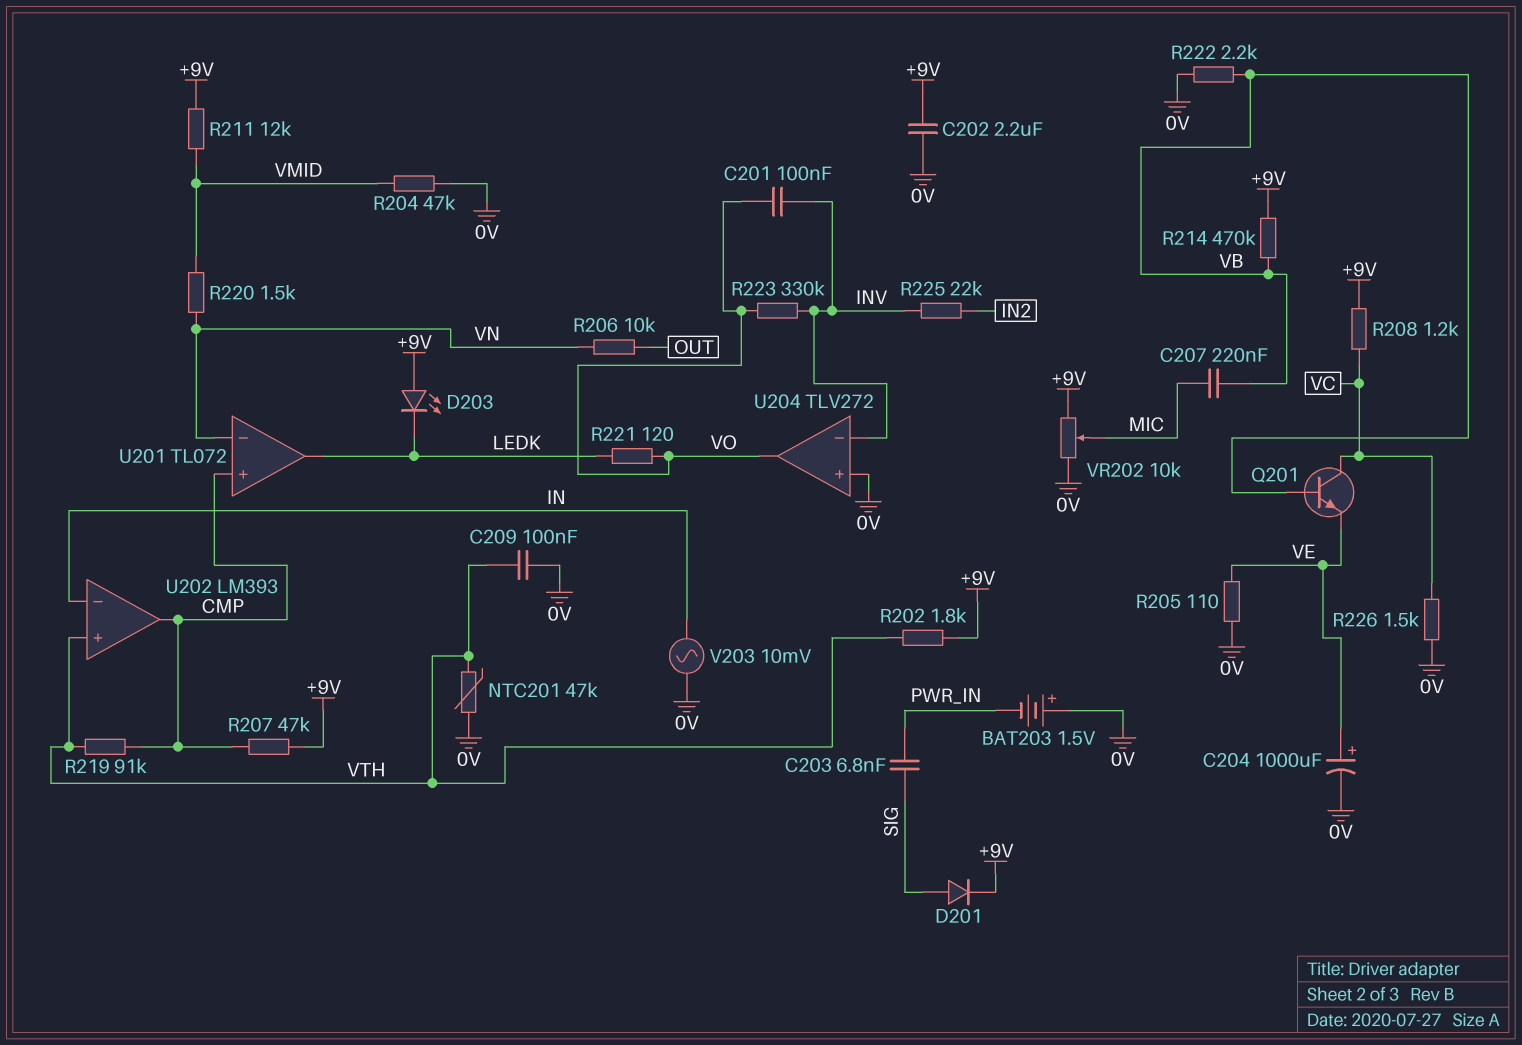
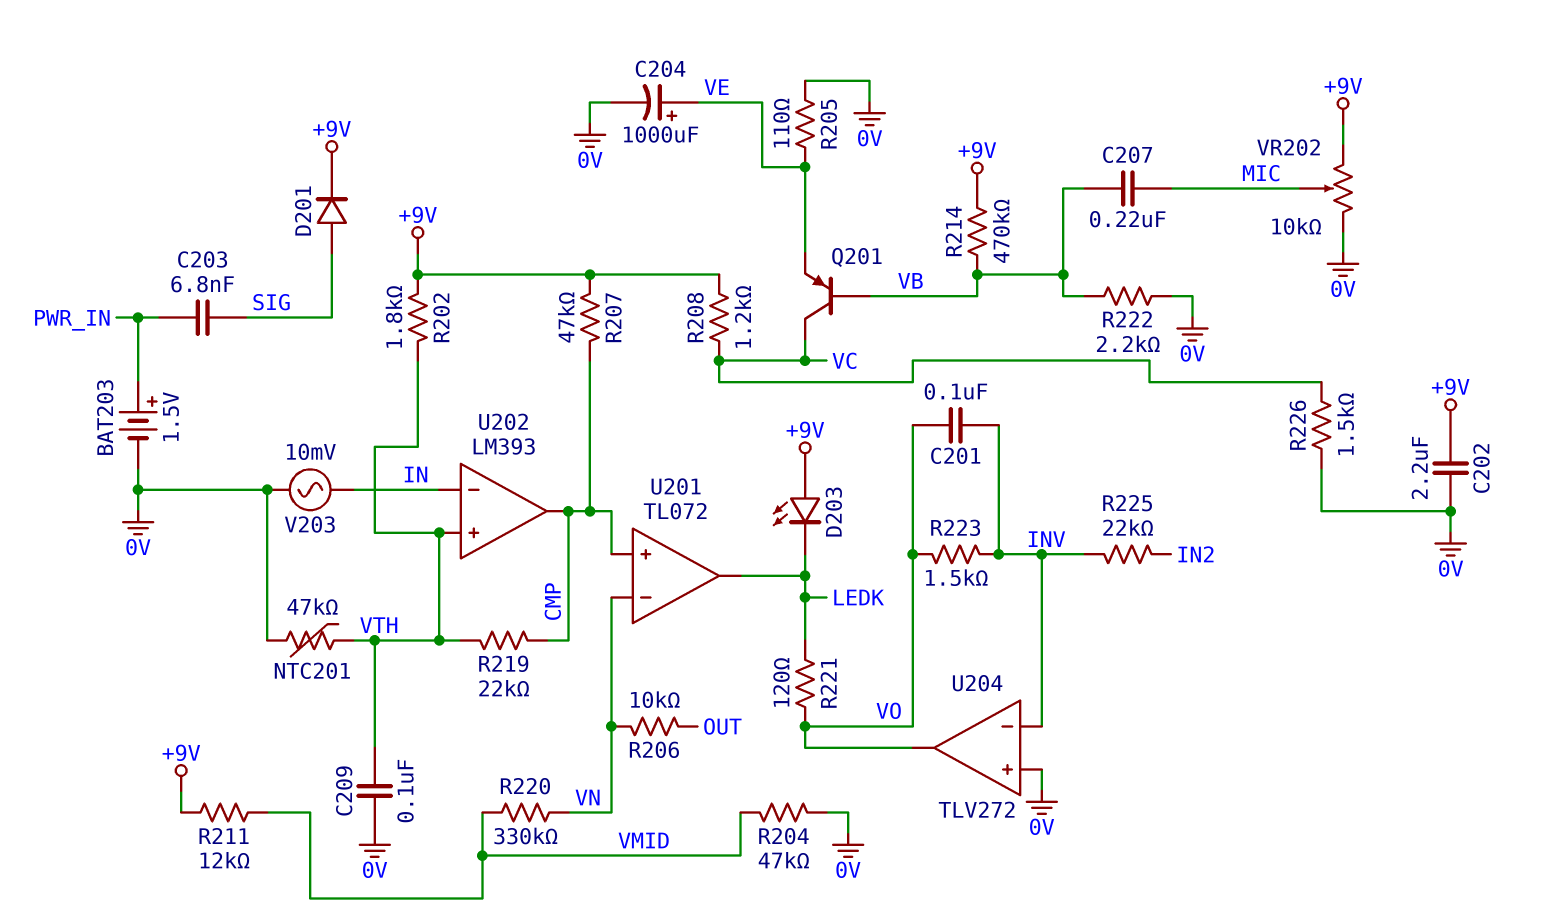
BAT203: 1.5V (plus 0V, minus PWR_IN) -> 1.5V (plus PWR_IN, minus 0V)
Q201: NPN (B VB, C VC, E VE) -> PNP (B VB, C VC, E VE)
R219: 91k (CMP, VTH) -> 22k (CMP, VTH)
R220: 1.5k (VMID, VN) -> 330k (VMID, VN)
R223: 330k (INV, VO) -> 1.5k (INV, VO)

